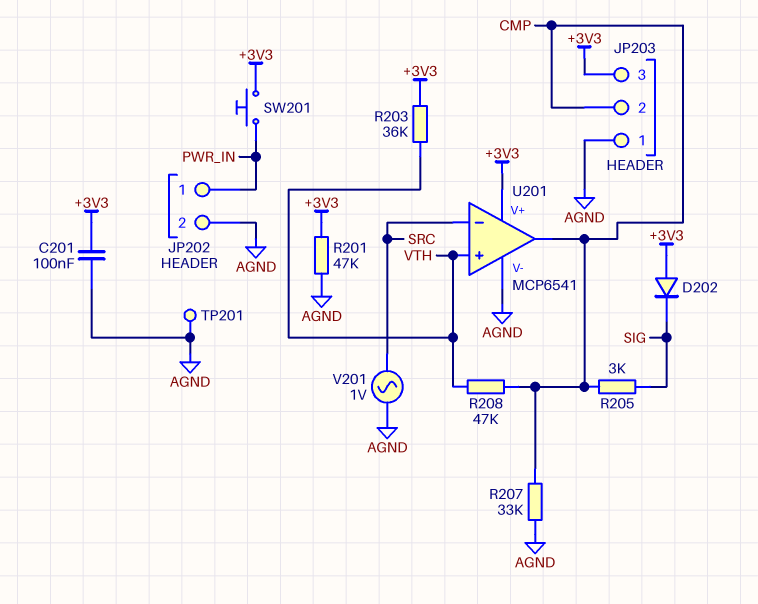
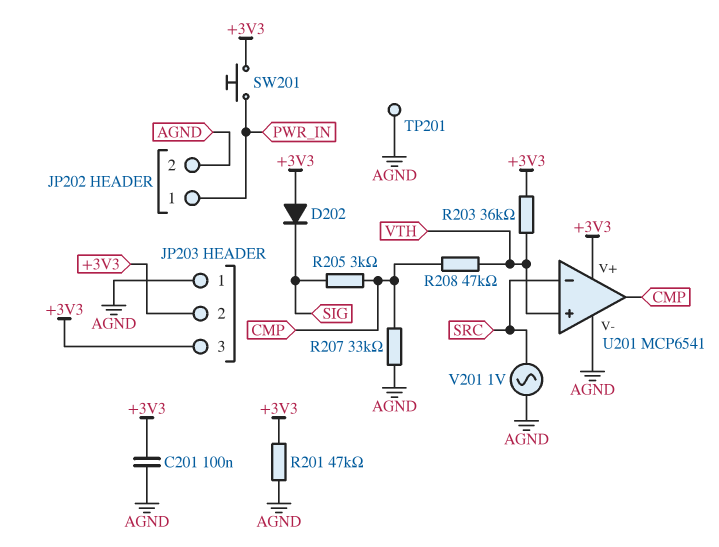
JP203 pin 2: CMP -> +3V3

